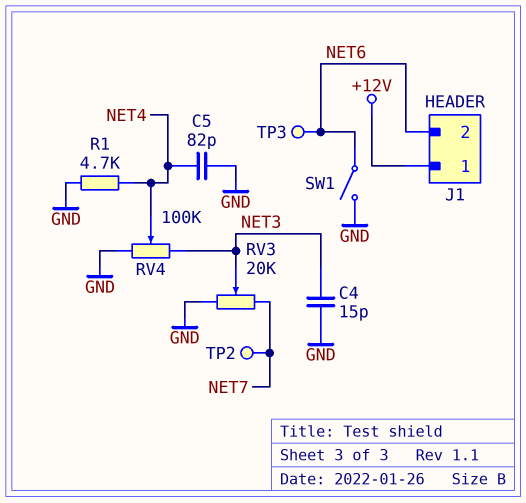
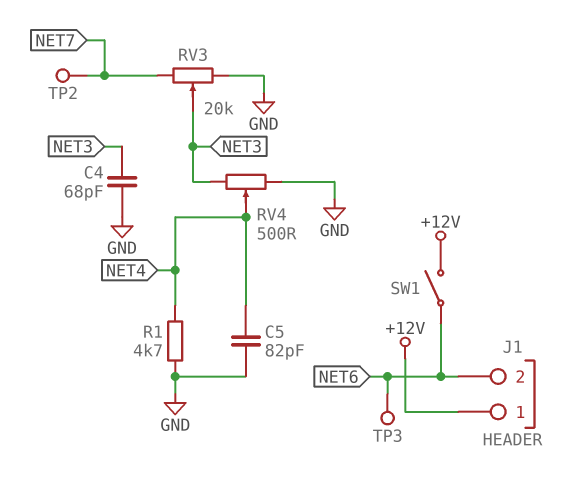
C4: 15pF (GND, NET3) -> 68pF (GND, NET3)
RV4: 100k (GND, NET3, wiper NET4) -> 500 (GND, NET3, wiper NET4)
SW1: switch (GND, NET6) -> switch (+12V, NET6)

